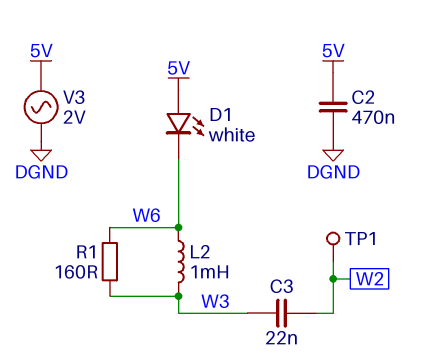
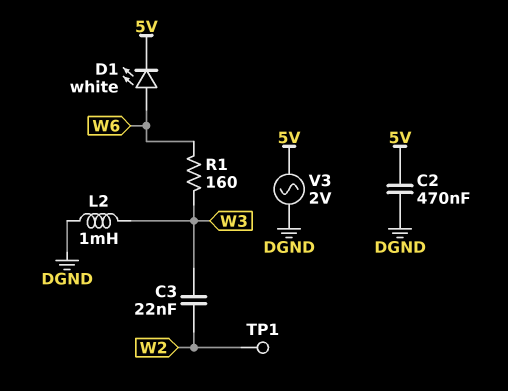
D1: LED white (A 5V, K W6) -> LED white (A W6, K 5V)
L2: 1mH (W3, W6) -> 1mH (DGND, W3)

